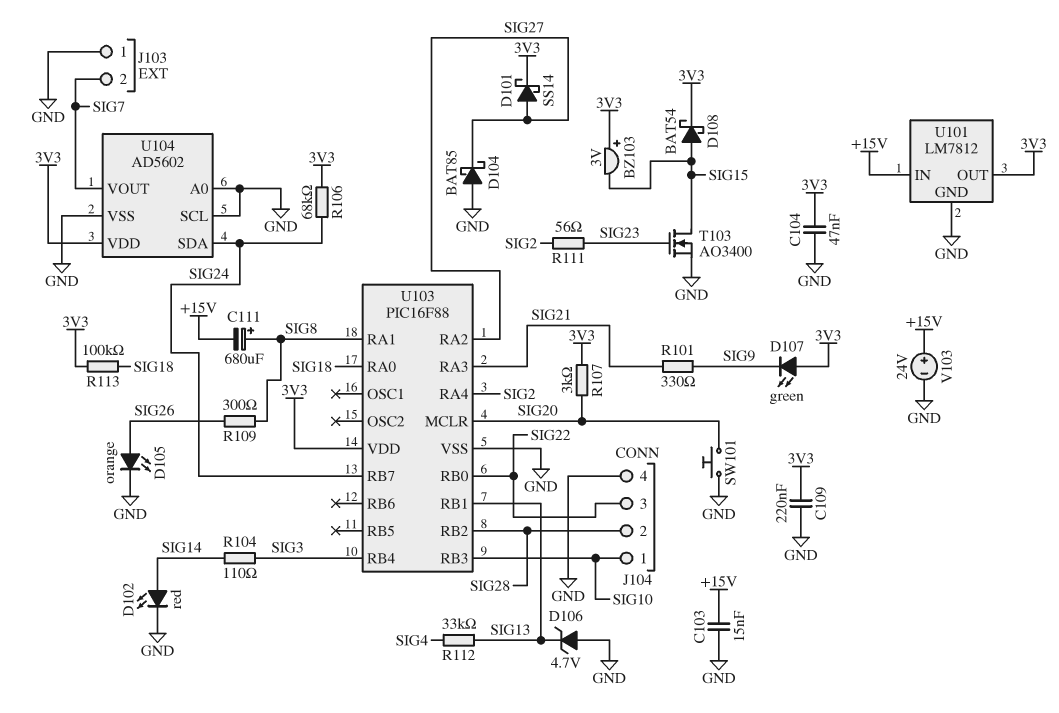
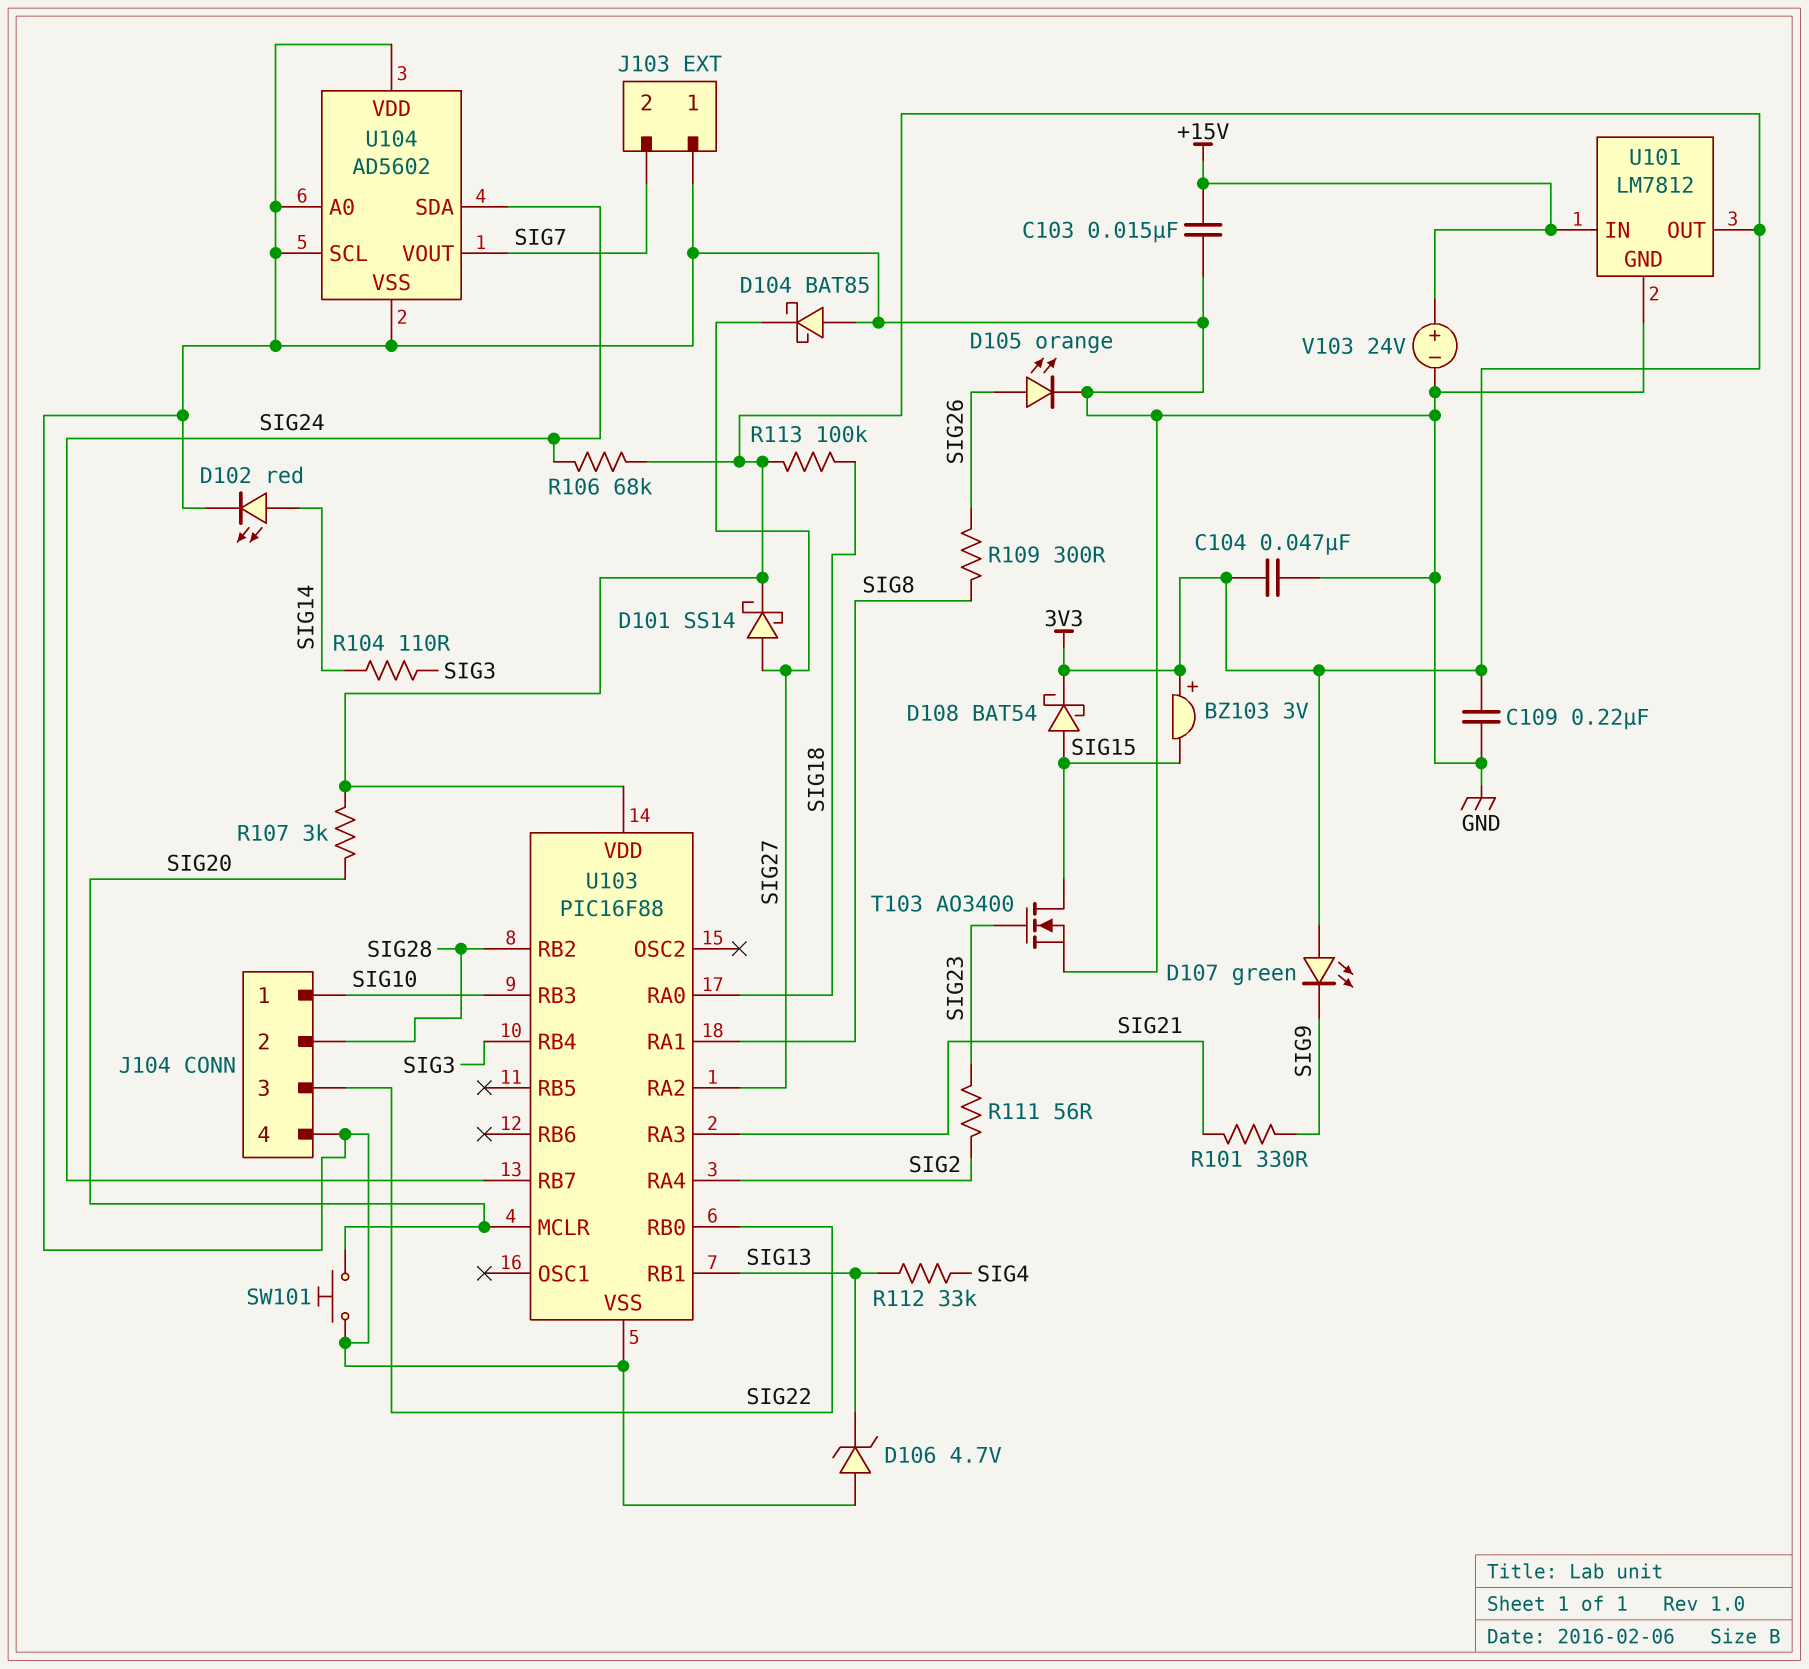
C111: 680uF (plus SIG8, minus +15V) -> none
U104 pin VDD: 3V3 -> GND

